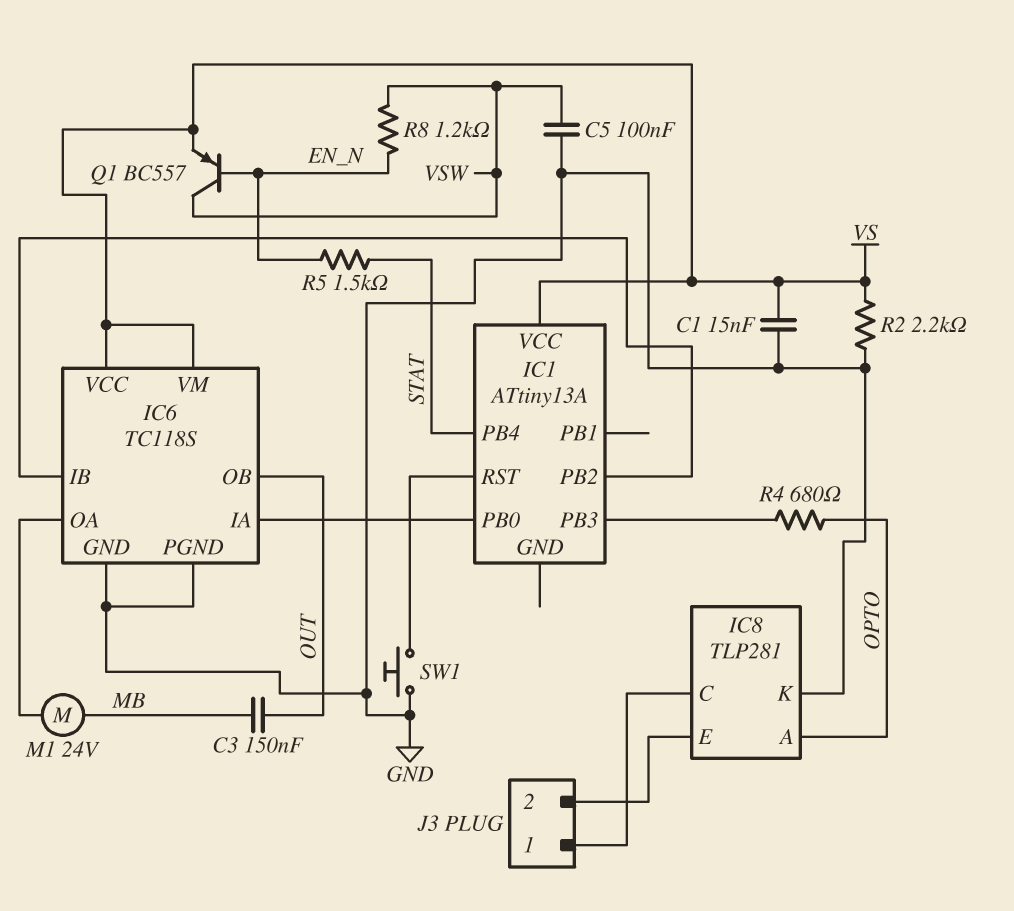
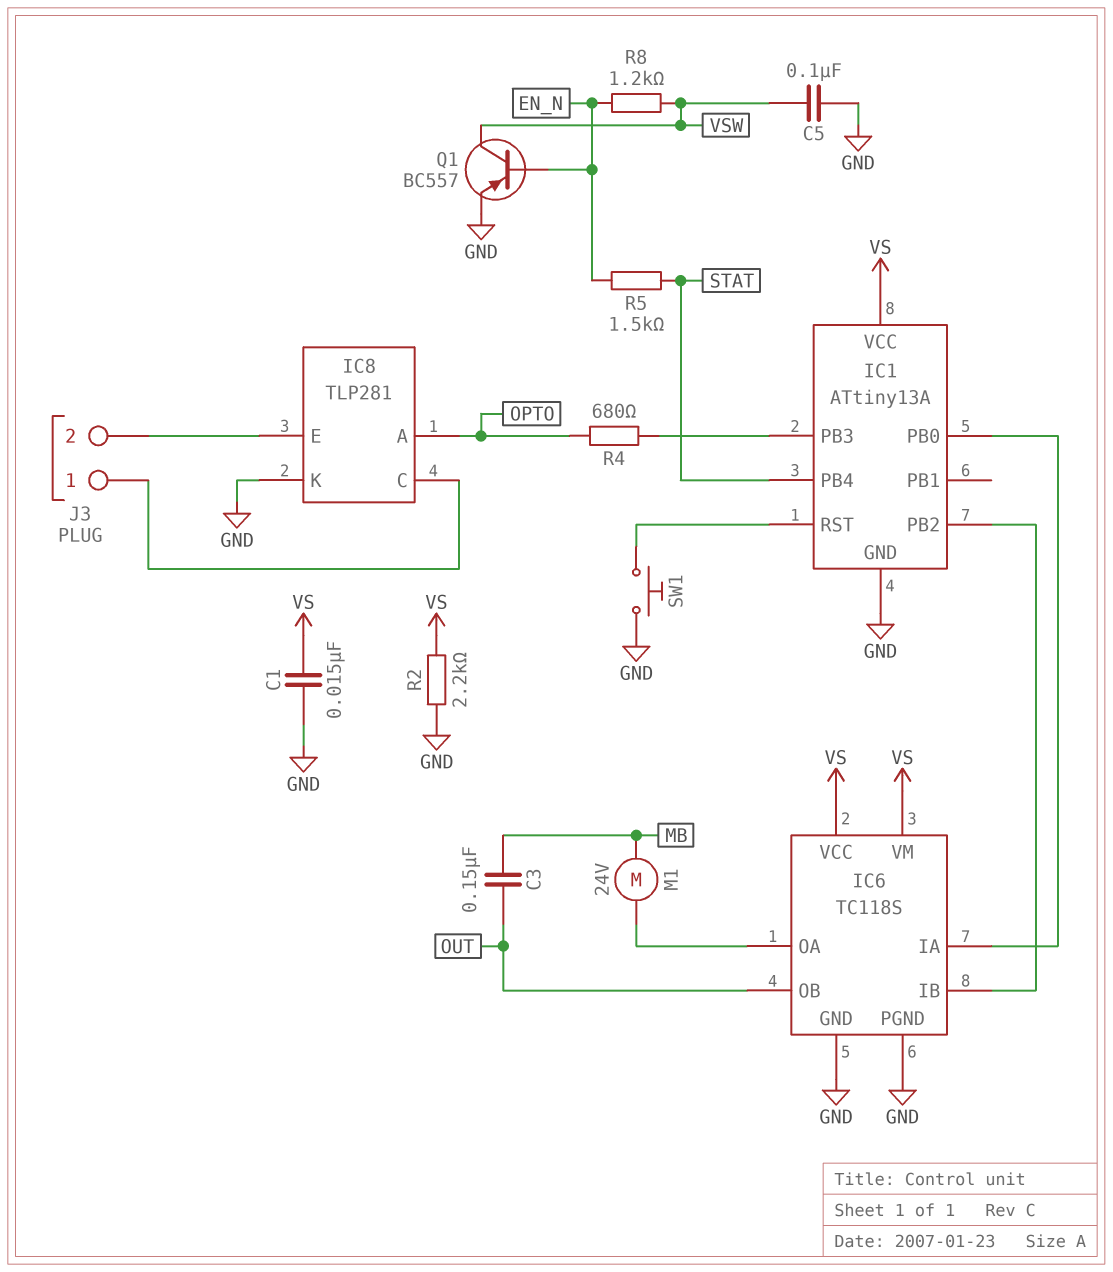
IC1 pin GND: none -> GND
Q1: PNP BC557 (B EN_N, C VSW, E VS) -> PNP BC557 (B EN_N, C VSW, E GND)

